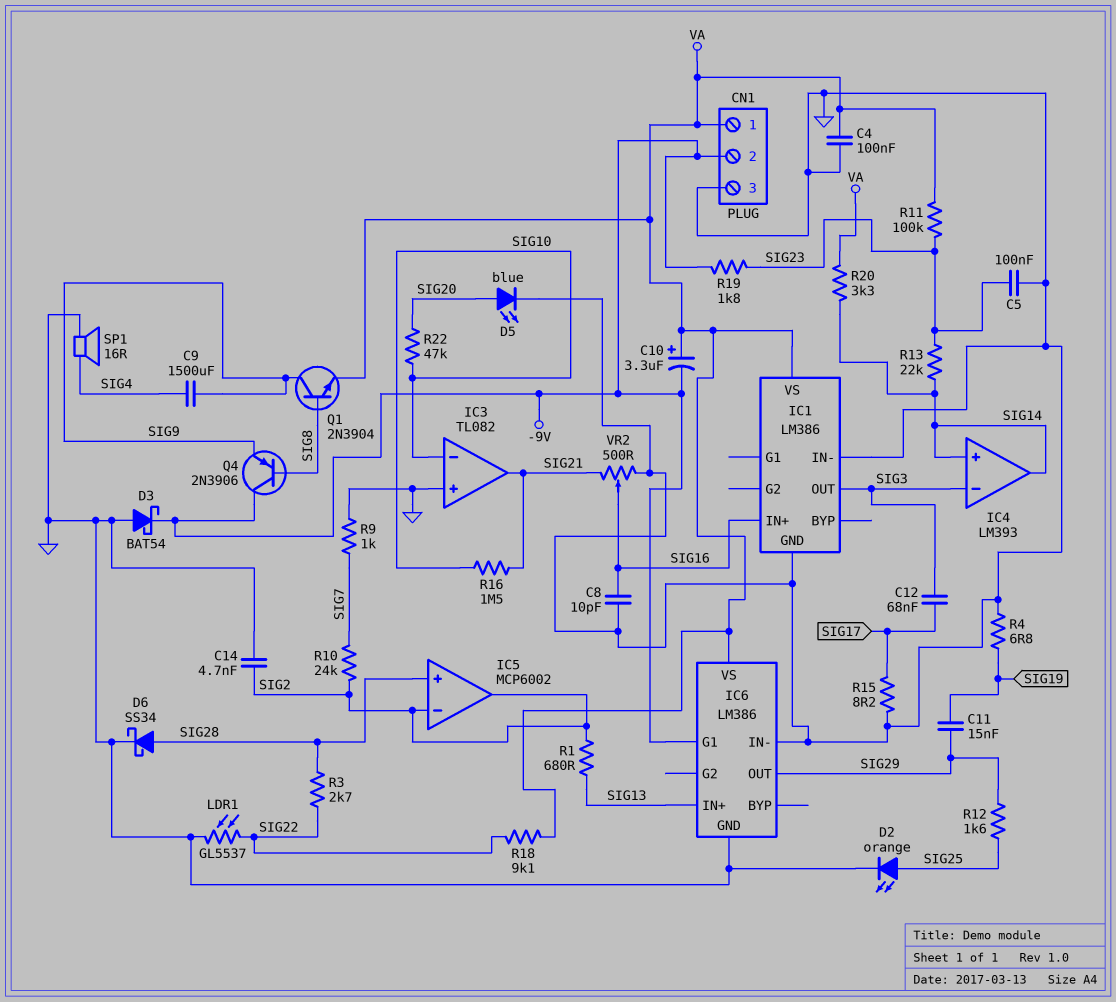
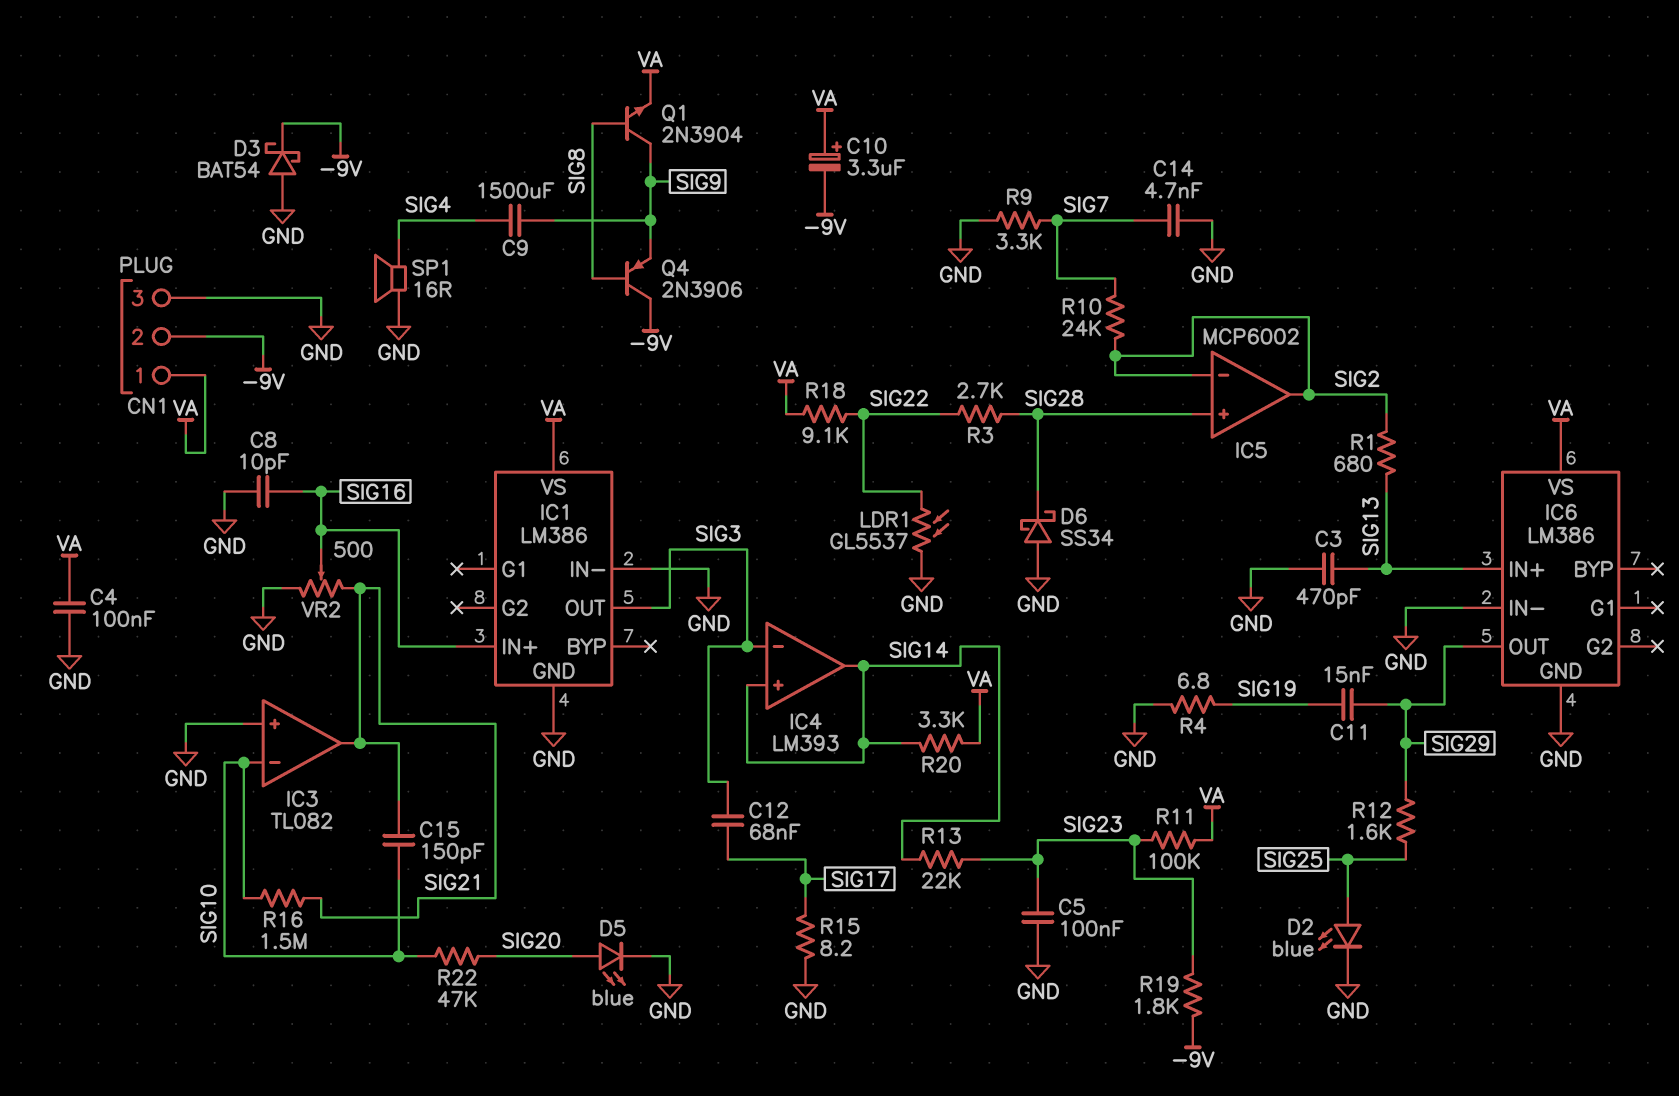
C3: none -> 470pF (GND, SIG13)
C14: 4.7nF (GND, SIG2) -> 4.7nF (GND, SIG7)
C15: none -> 150pF (SIG10, SIG21)
D2: LED orange (A SIG25, K GND) -> LED blue (A SIG25, K GND)
D6: schottky SS34 (A SIG28, K GND) -> schottky SS34 (A GND, K SIG28)
IC6 pin G1: -9V -> none
R9: 1k (GND, SIG7) -> 3.3k (GND, SIG7)

